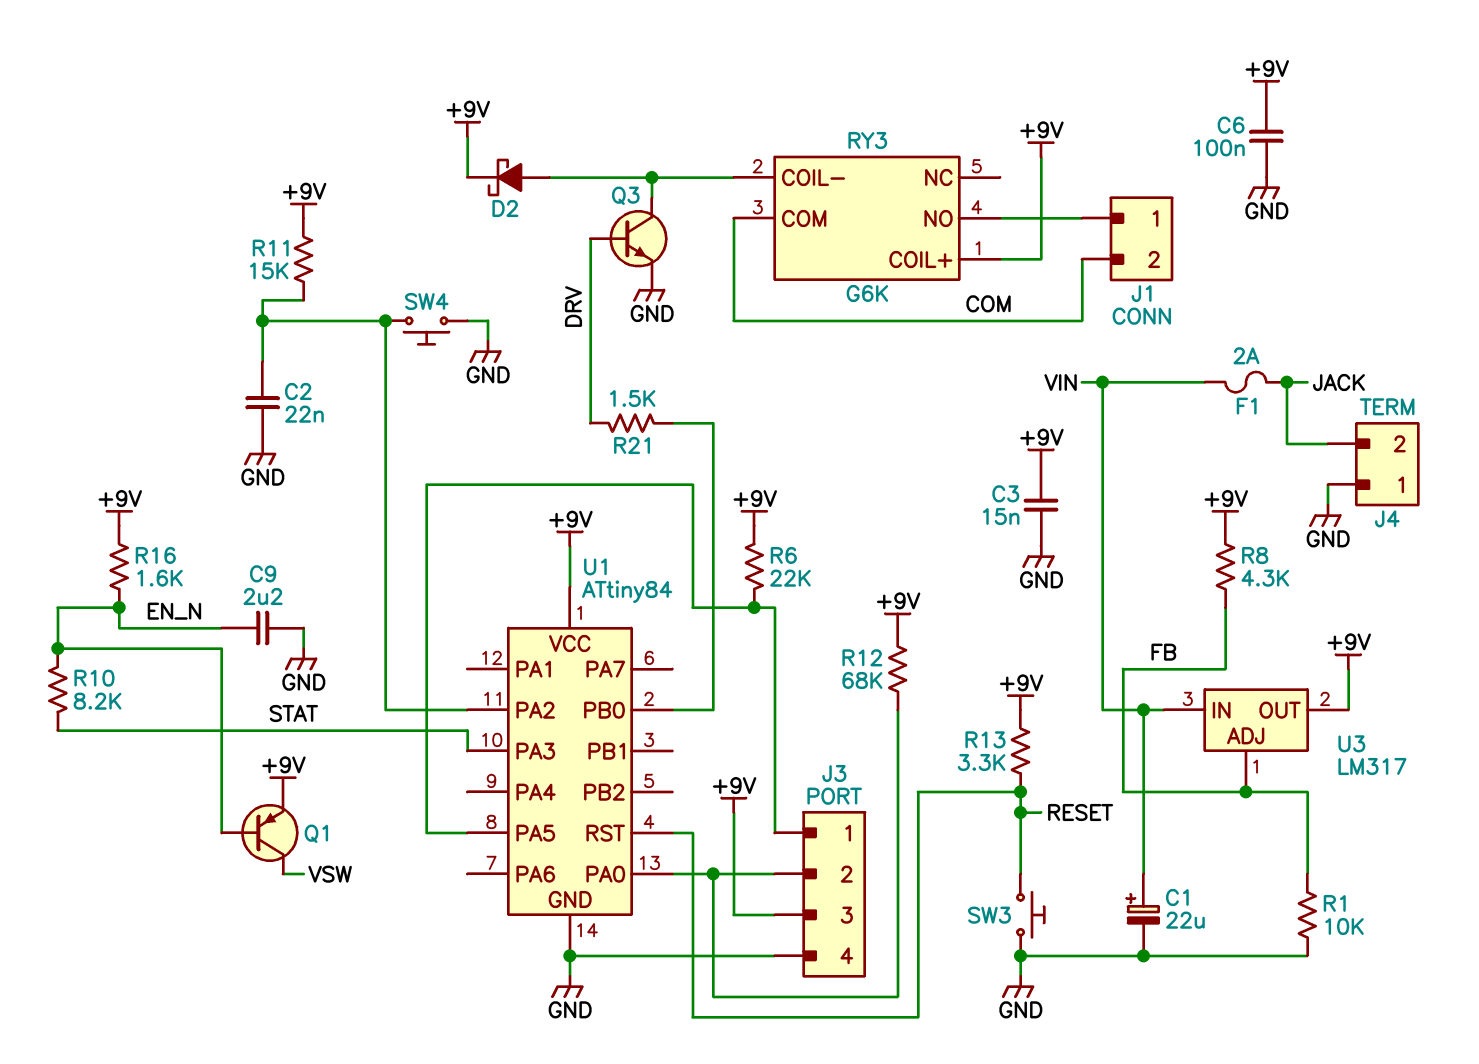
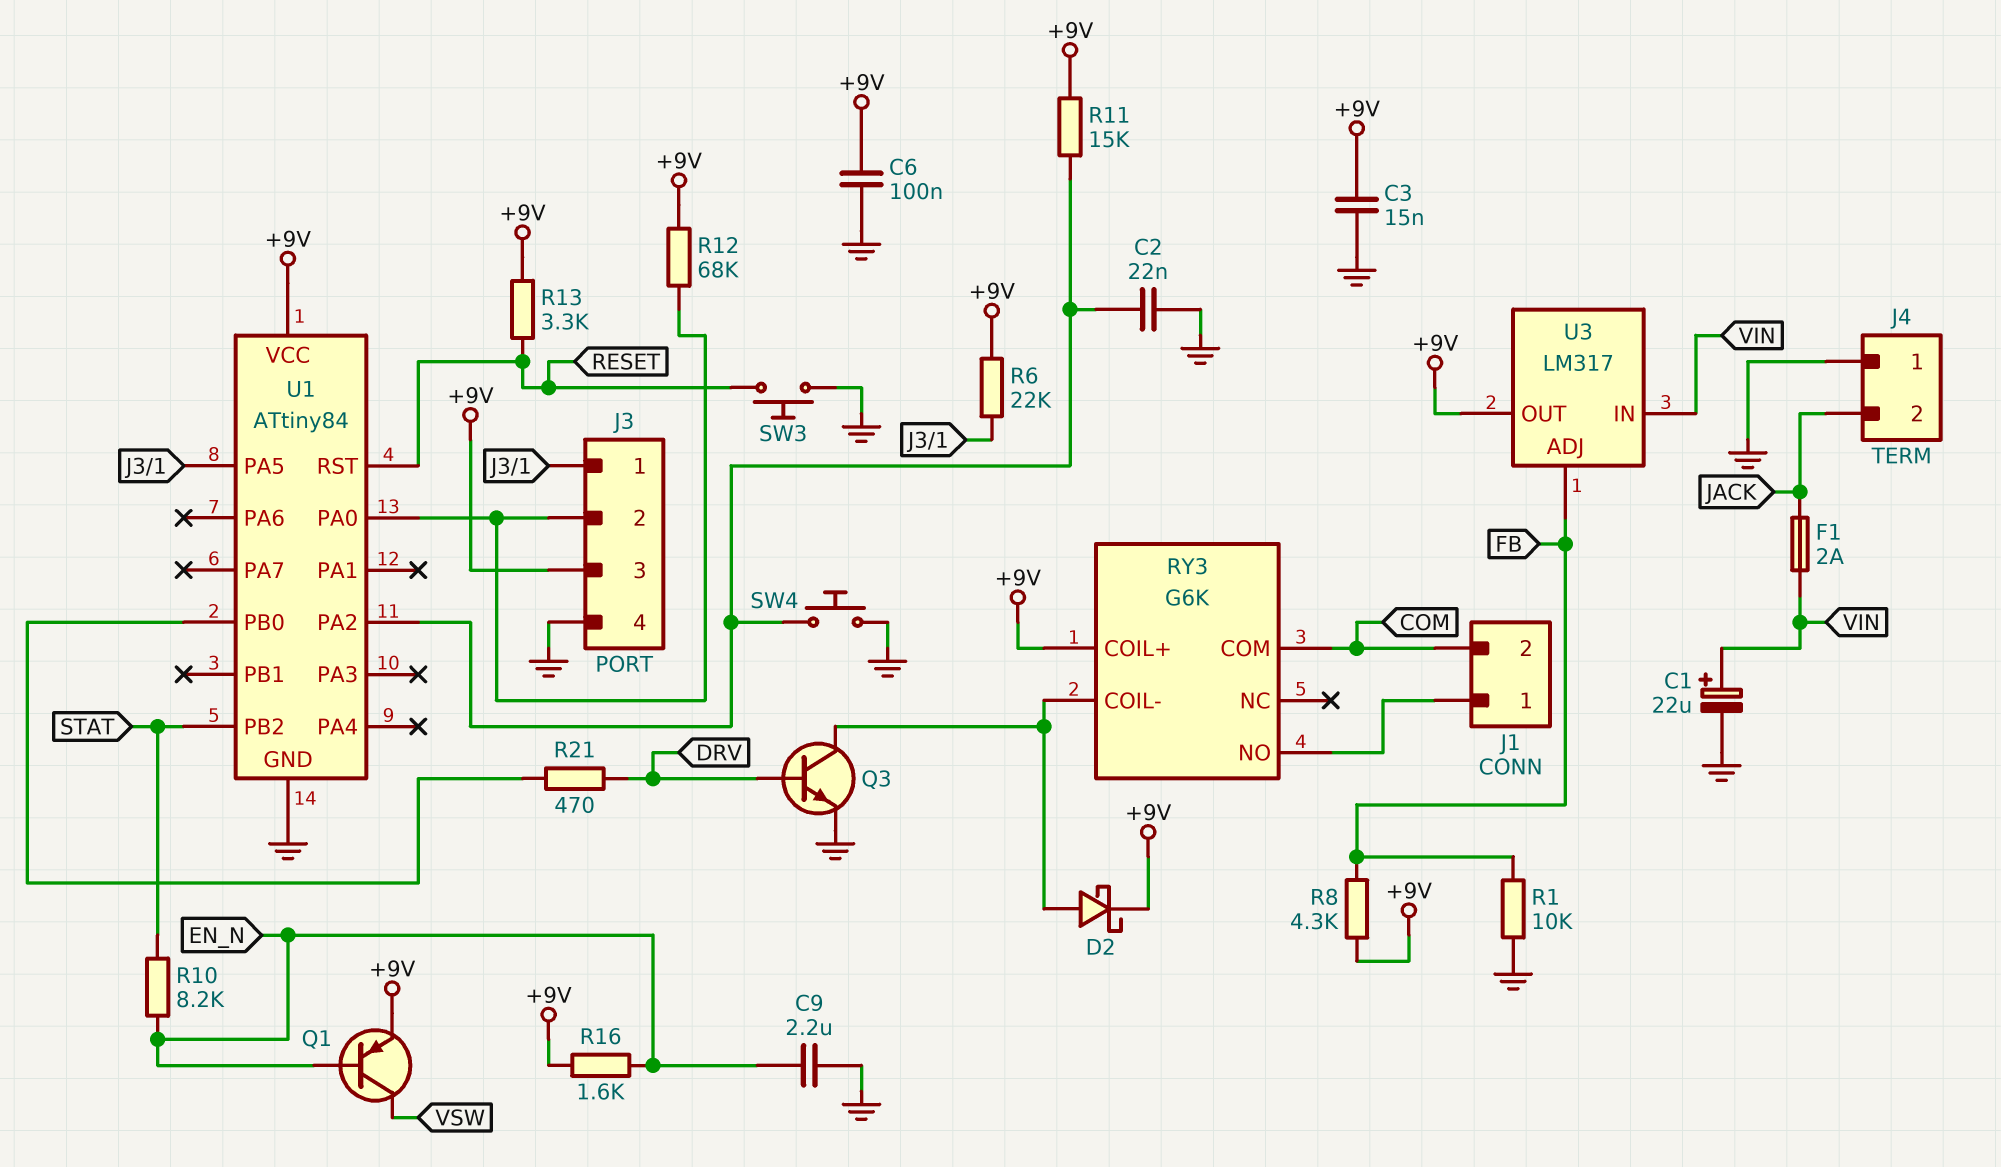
R21: 1.5k (DRV, U1/PB0) -> 470 (DRV, U1/PB0)
U1 pin PA3: STAT -> none
U1 pin PB2: none -> STAT

